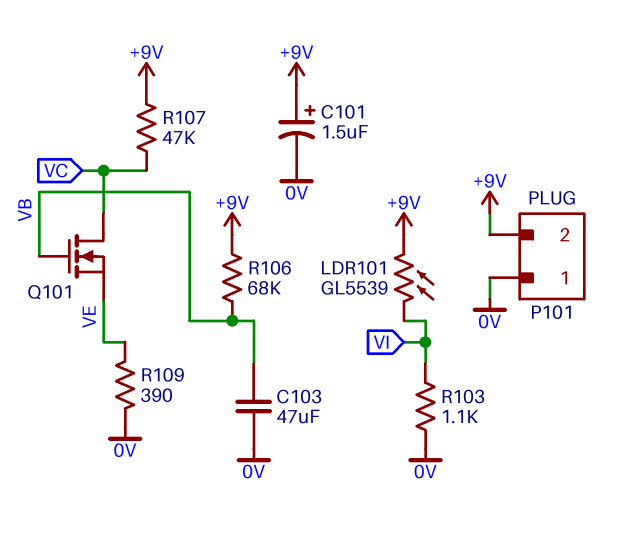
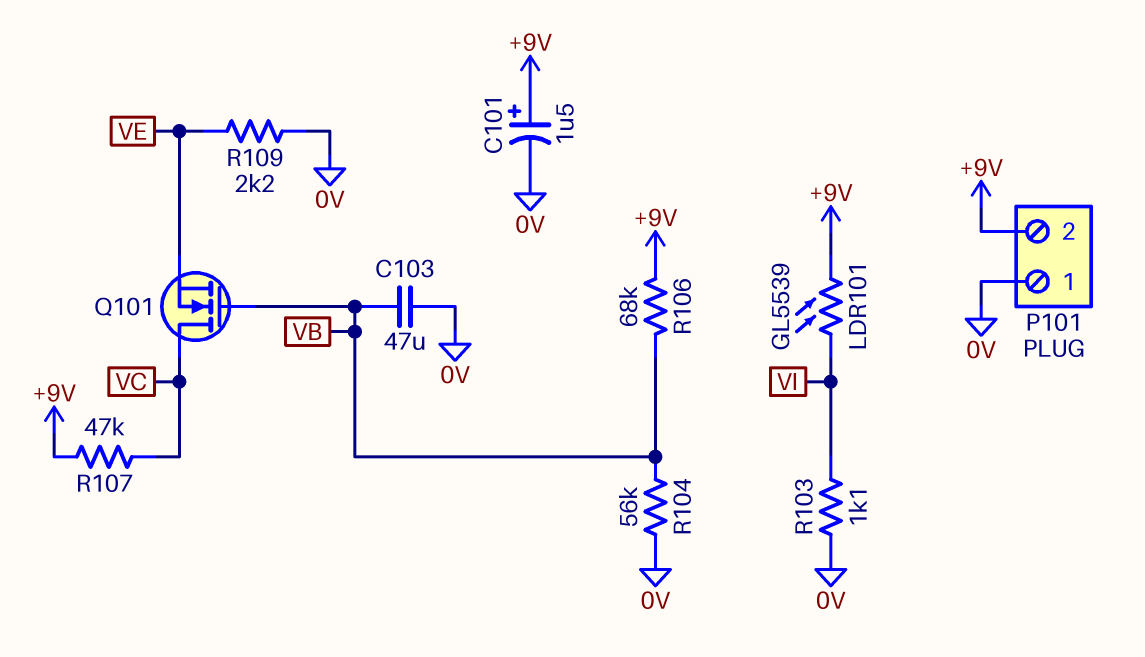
R104: none -> 56k (0V, VB)
R109: 390 (0V, VE) -> 2.2k (0V, VE)

